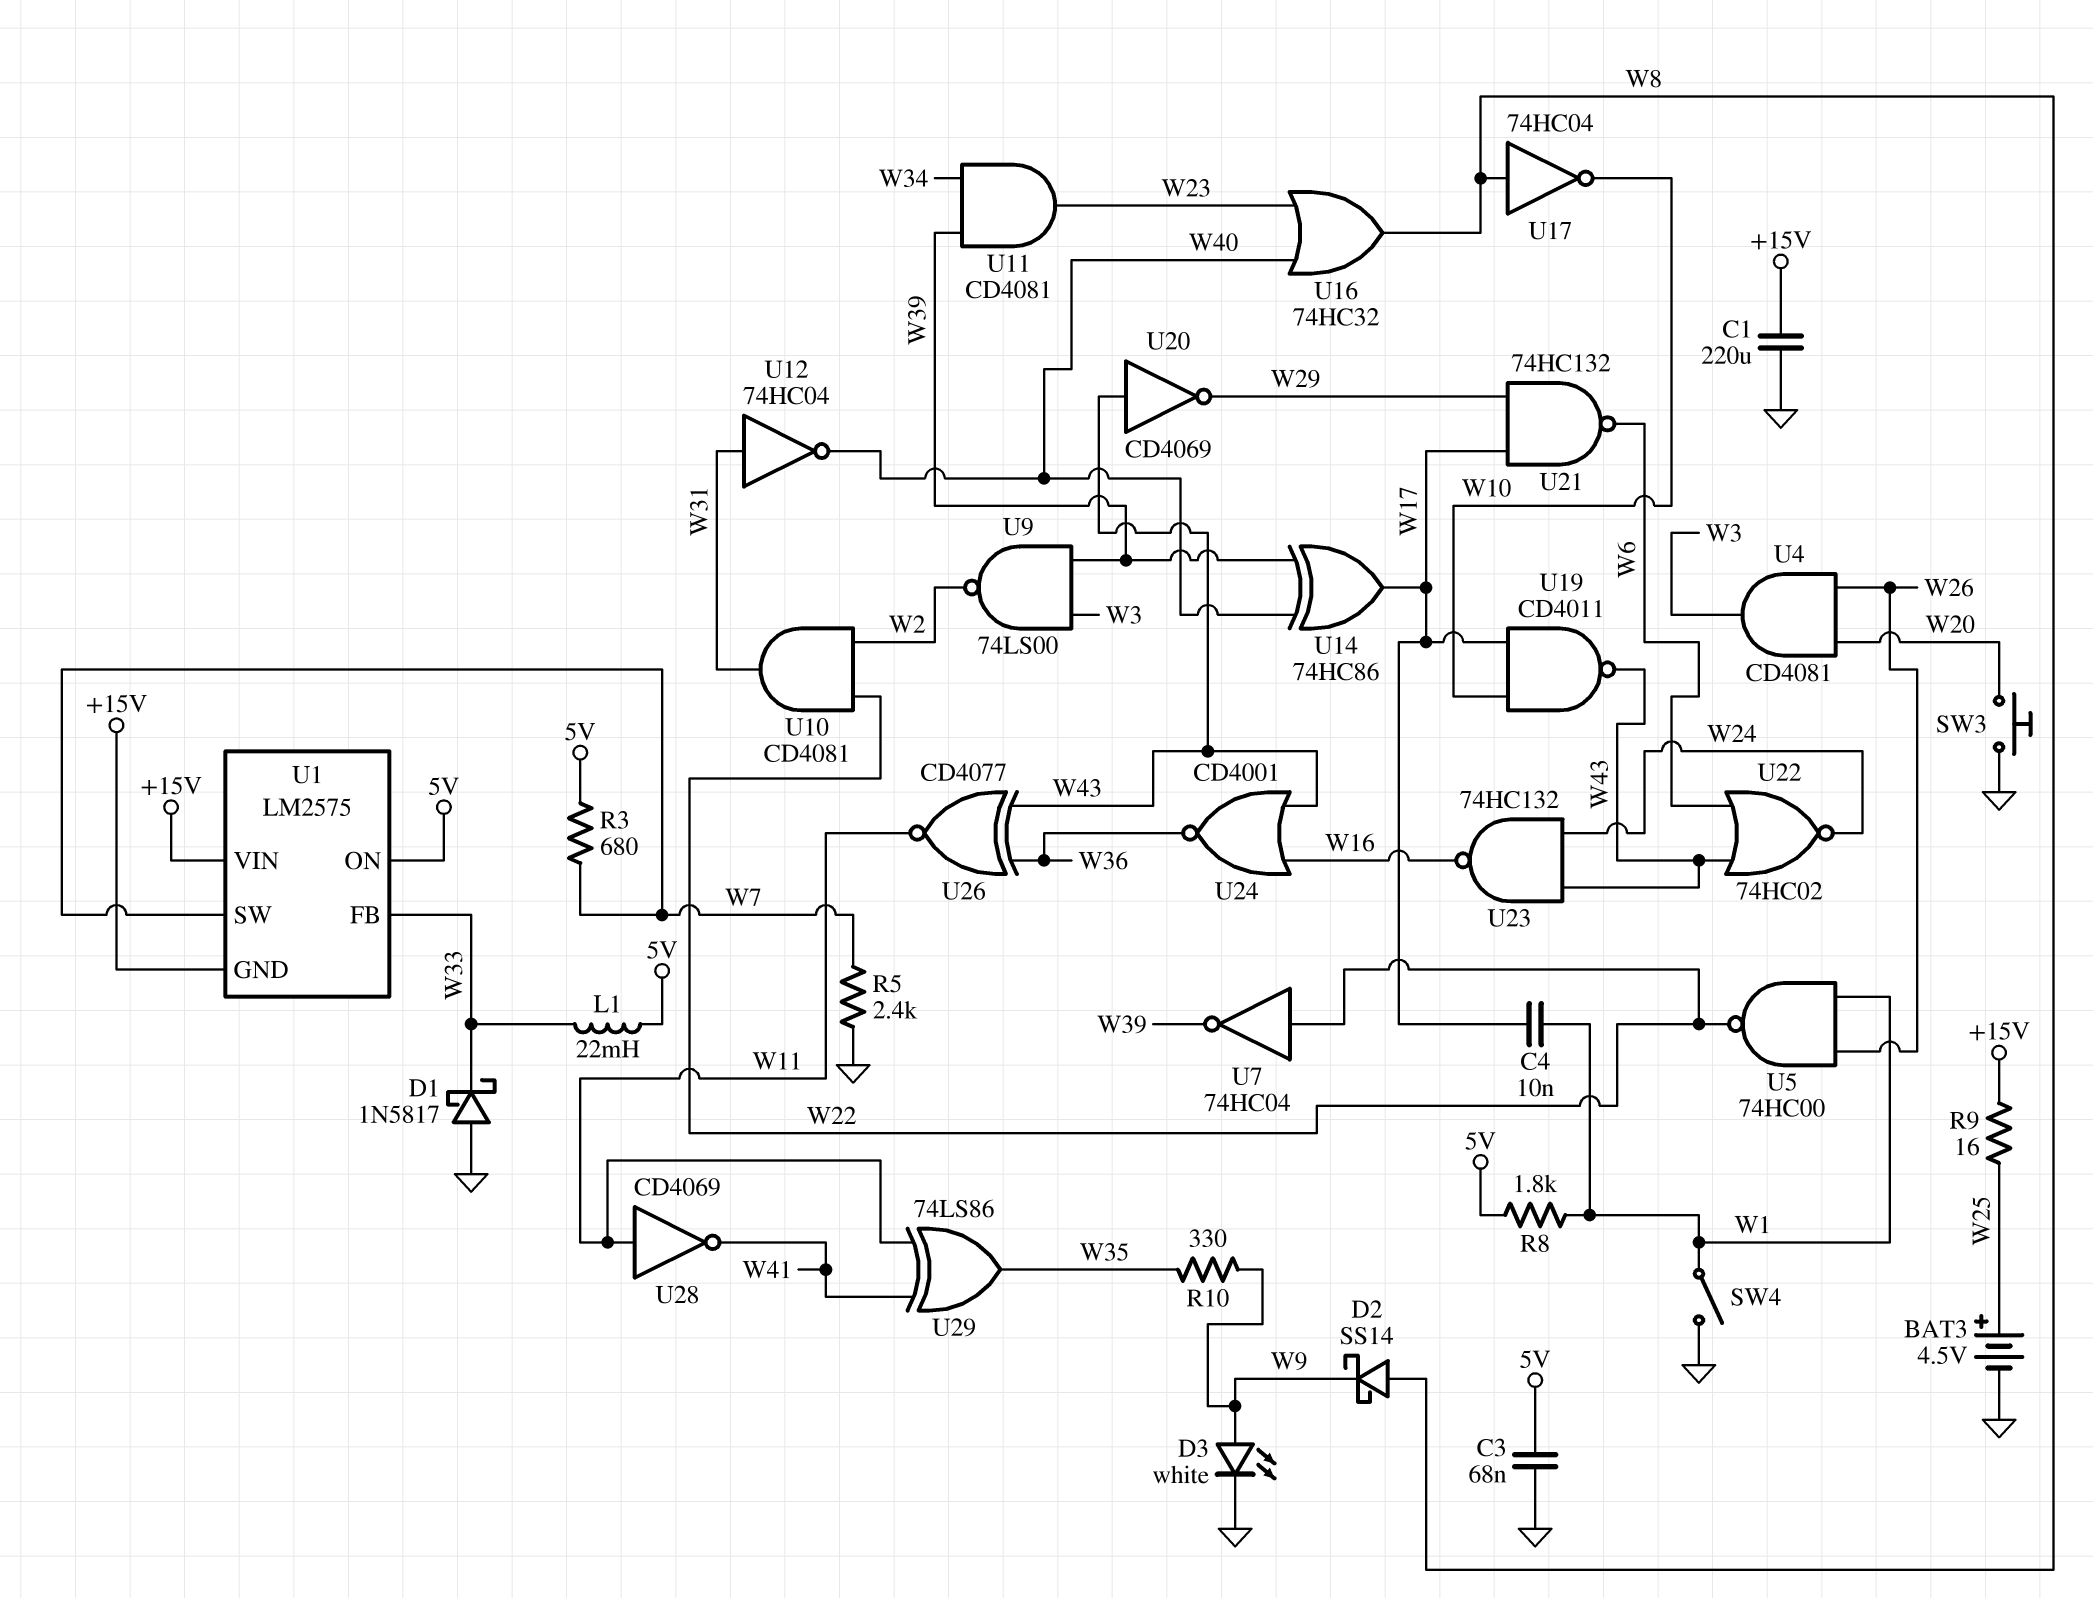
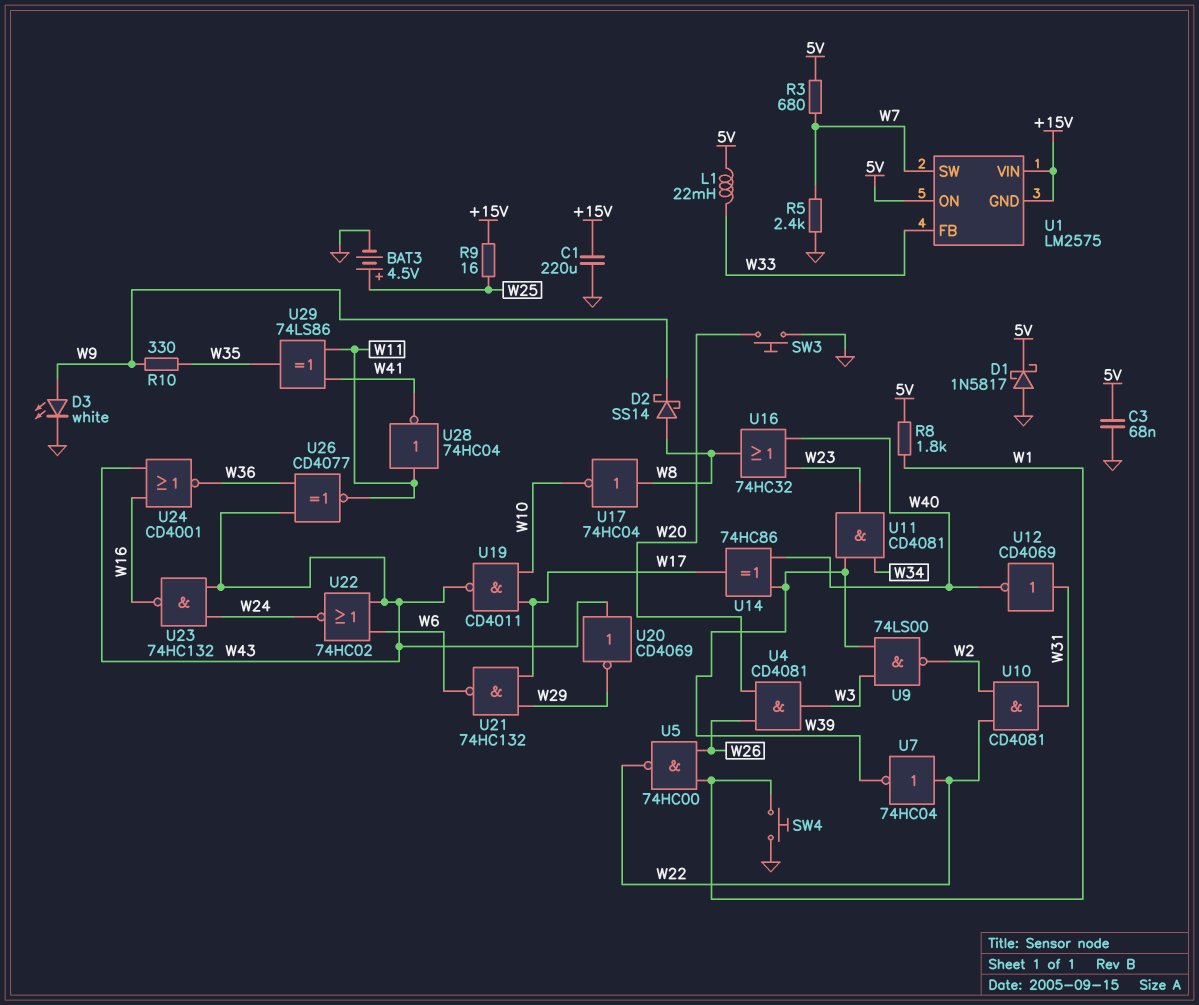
C4: 10nF (W1, W17) -> none
D1: schottky 1N5817 (A GND, K W33) -> schottky 1N5817 (A GND, K 5V)
SW4: switch (GND, W1) -> button (GND, W1)
U12: NOT 74HC04 (in W31, out W40) -> NOT CD4069 (in W31, out W40)
U28: NOT CD4069 (in W11, out W41) -> NOT 74HC04 (in W11, out W41)

